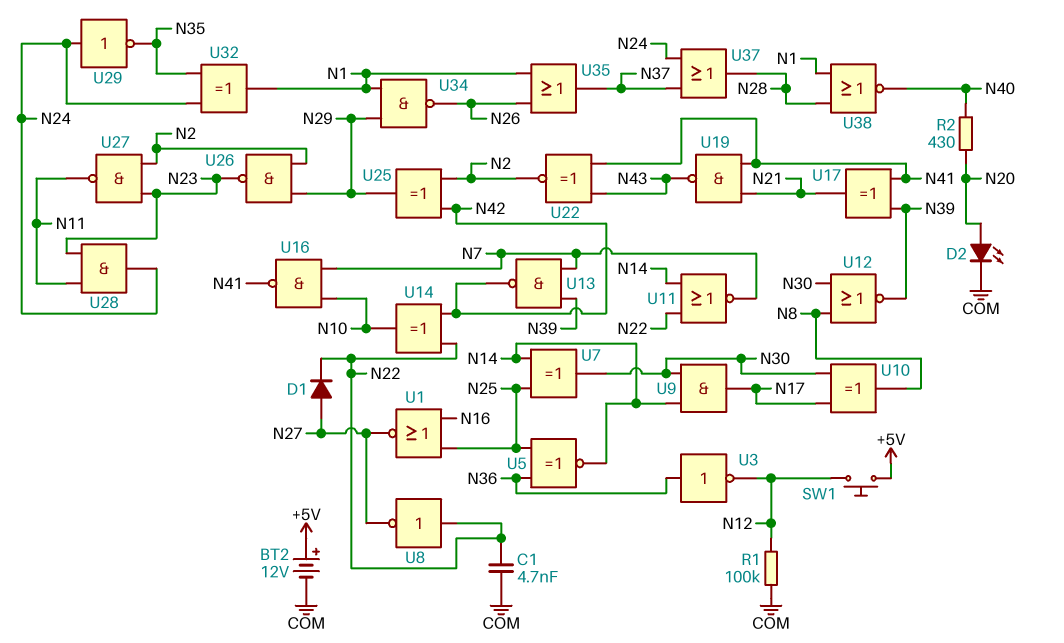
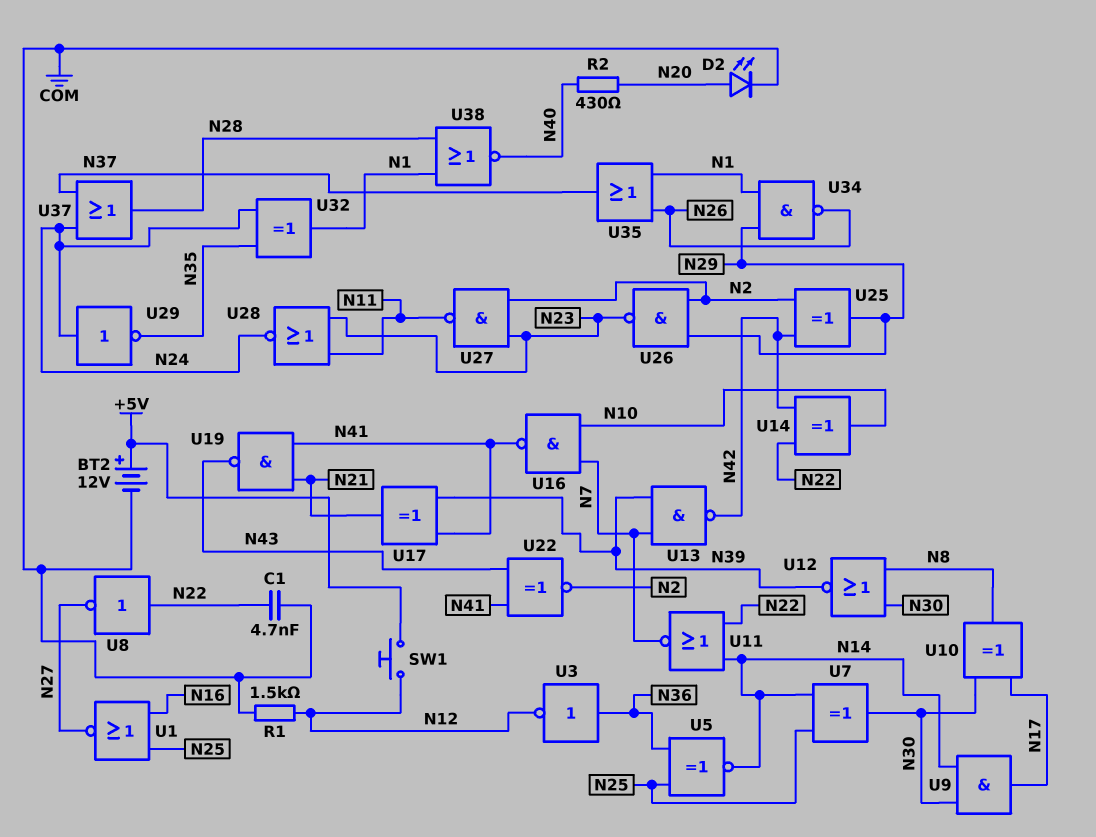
D1: diode (A N27, K N22) -> none
R1: 100k (COM, N12) -> 1.5k (COM, N12)
U28: AND (in N11, in N23, out N24) -> NOR (in N11, in N23, out N24)

